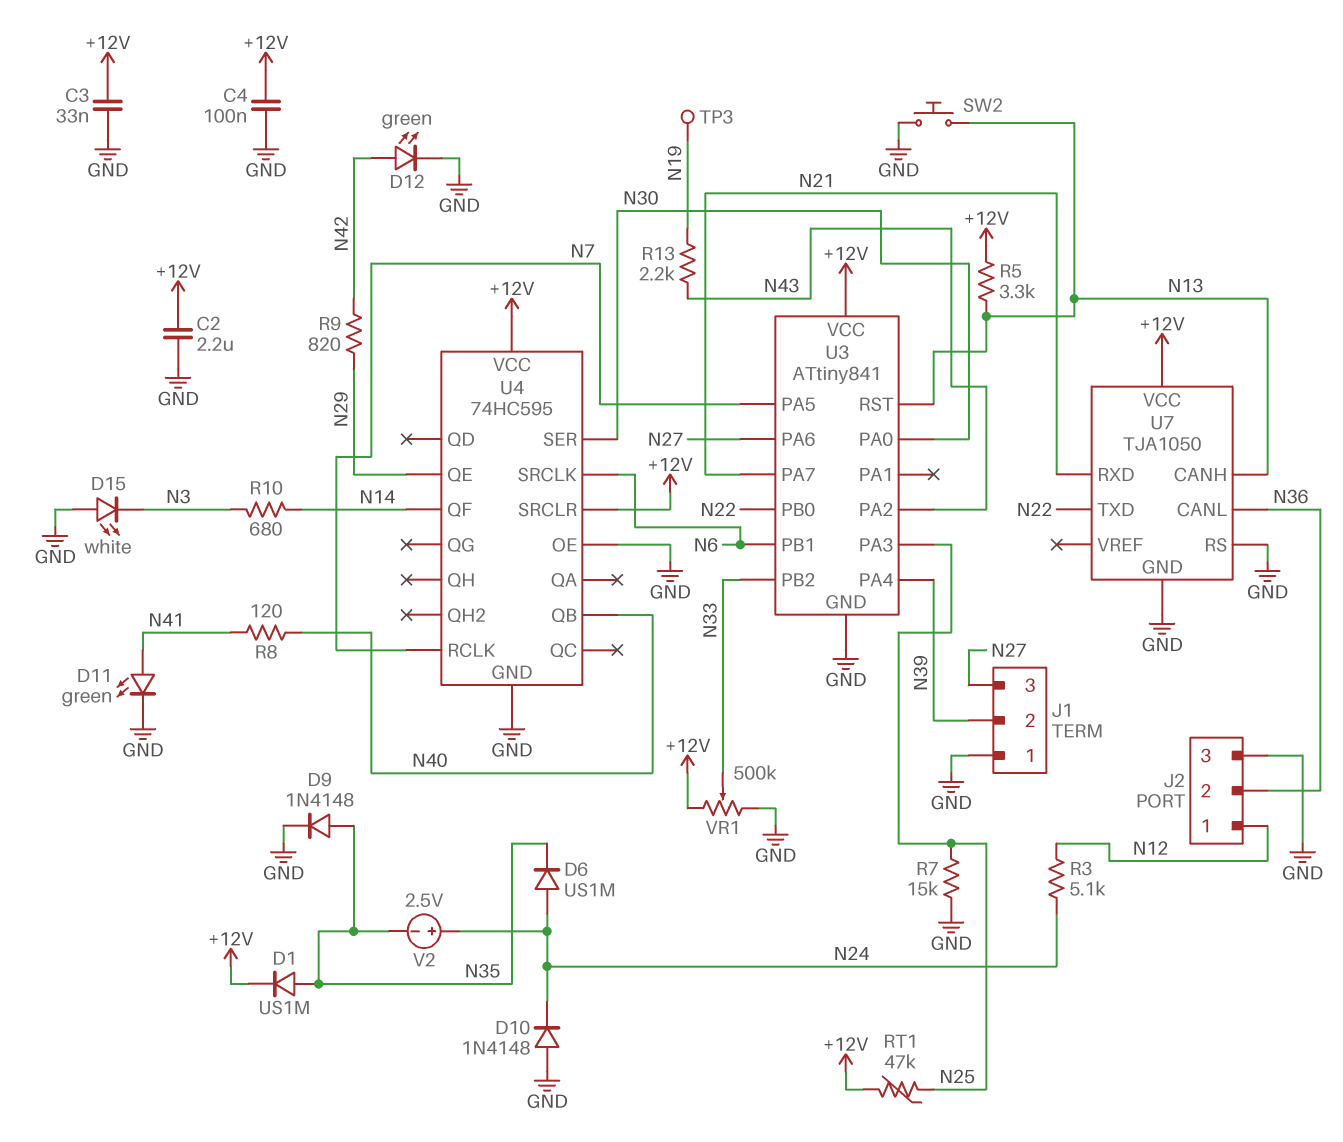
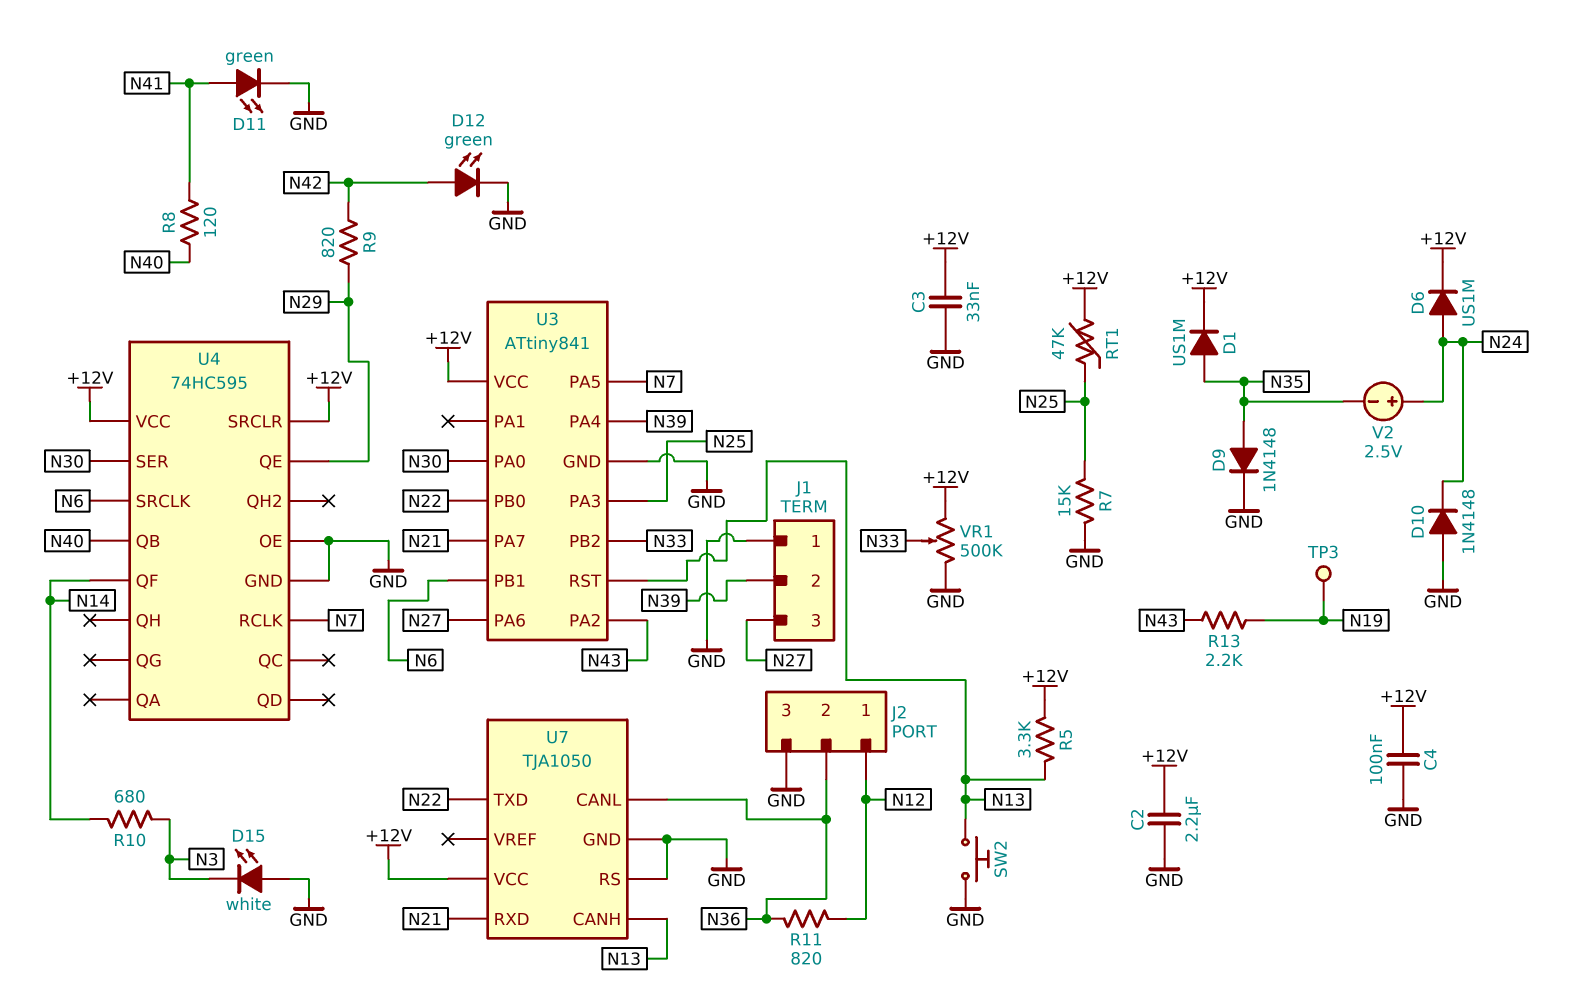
D6: diode US1M (A N24, K N35) -> diode US1M (A N24, K +12V)
R3: 5.1k (N12, N24) -> none
R11: none -> 820 (N12, N36)

